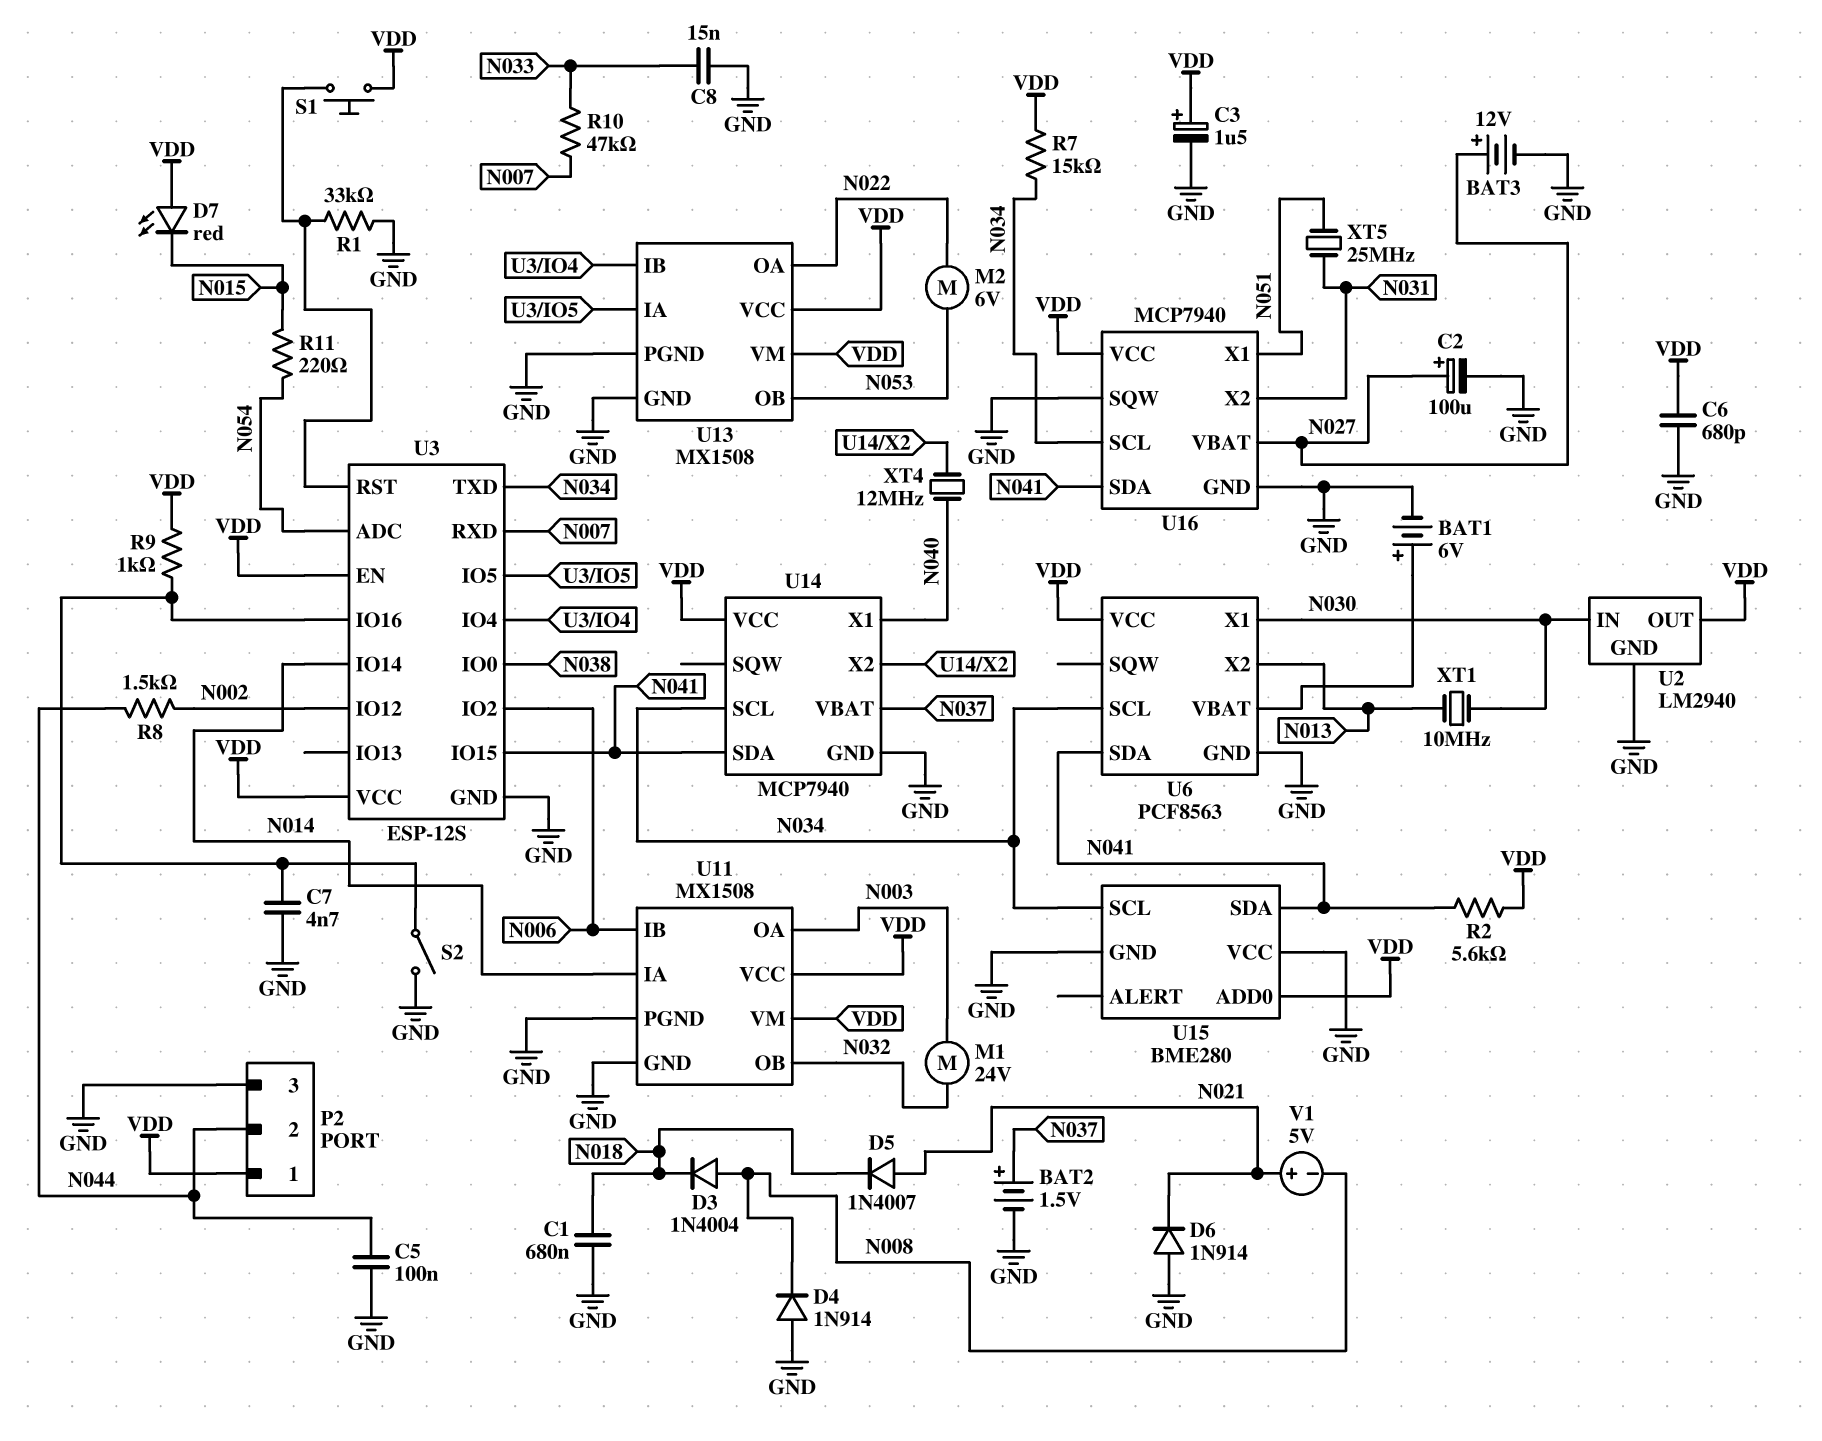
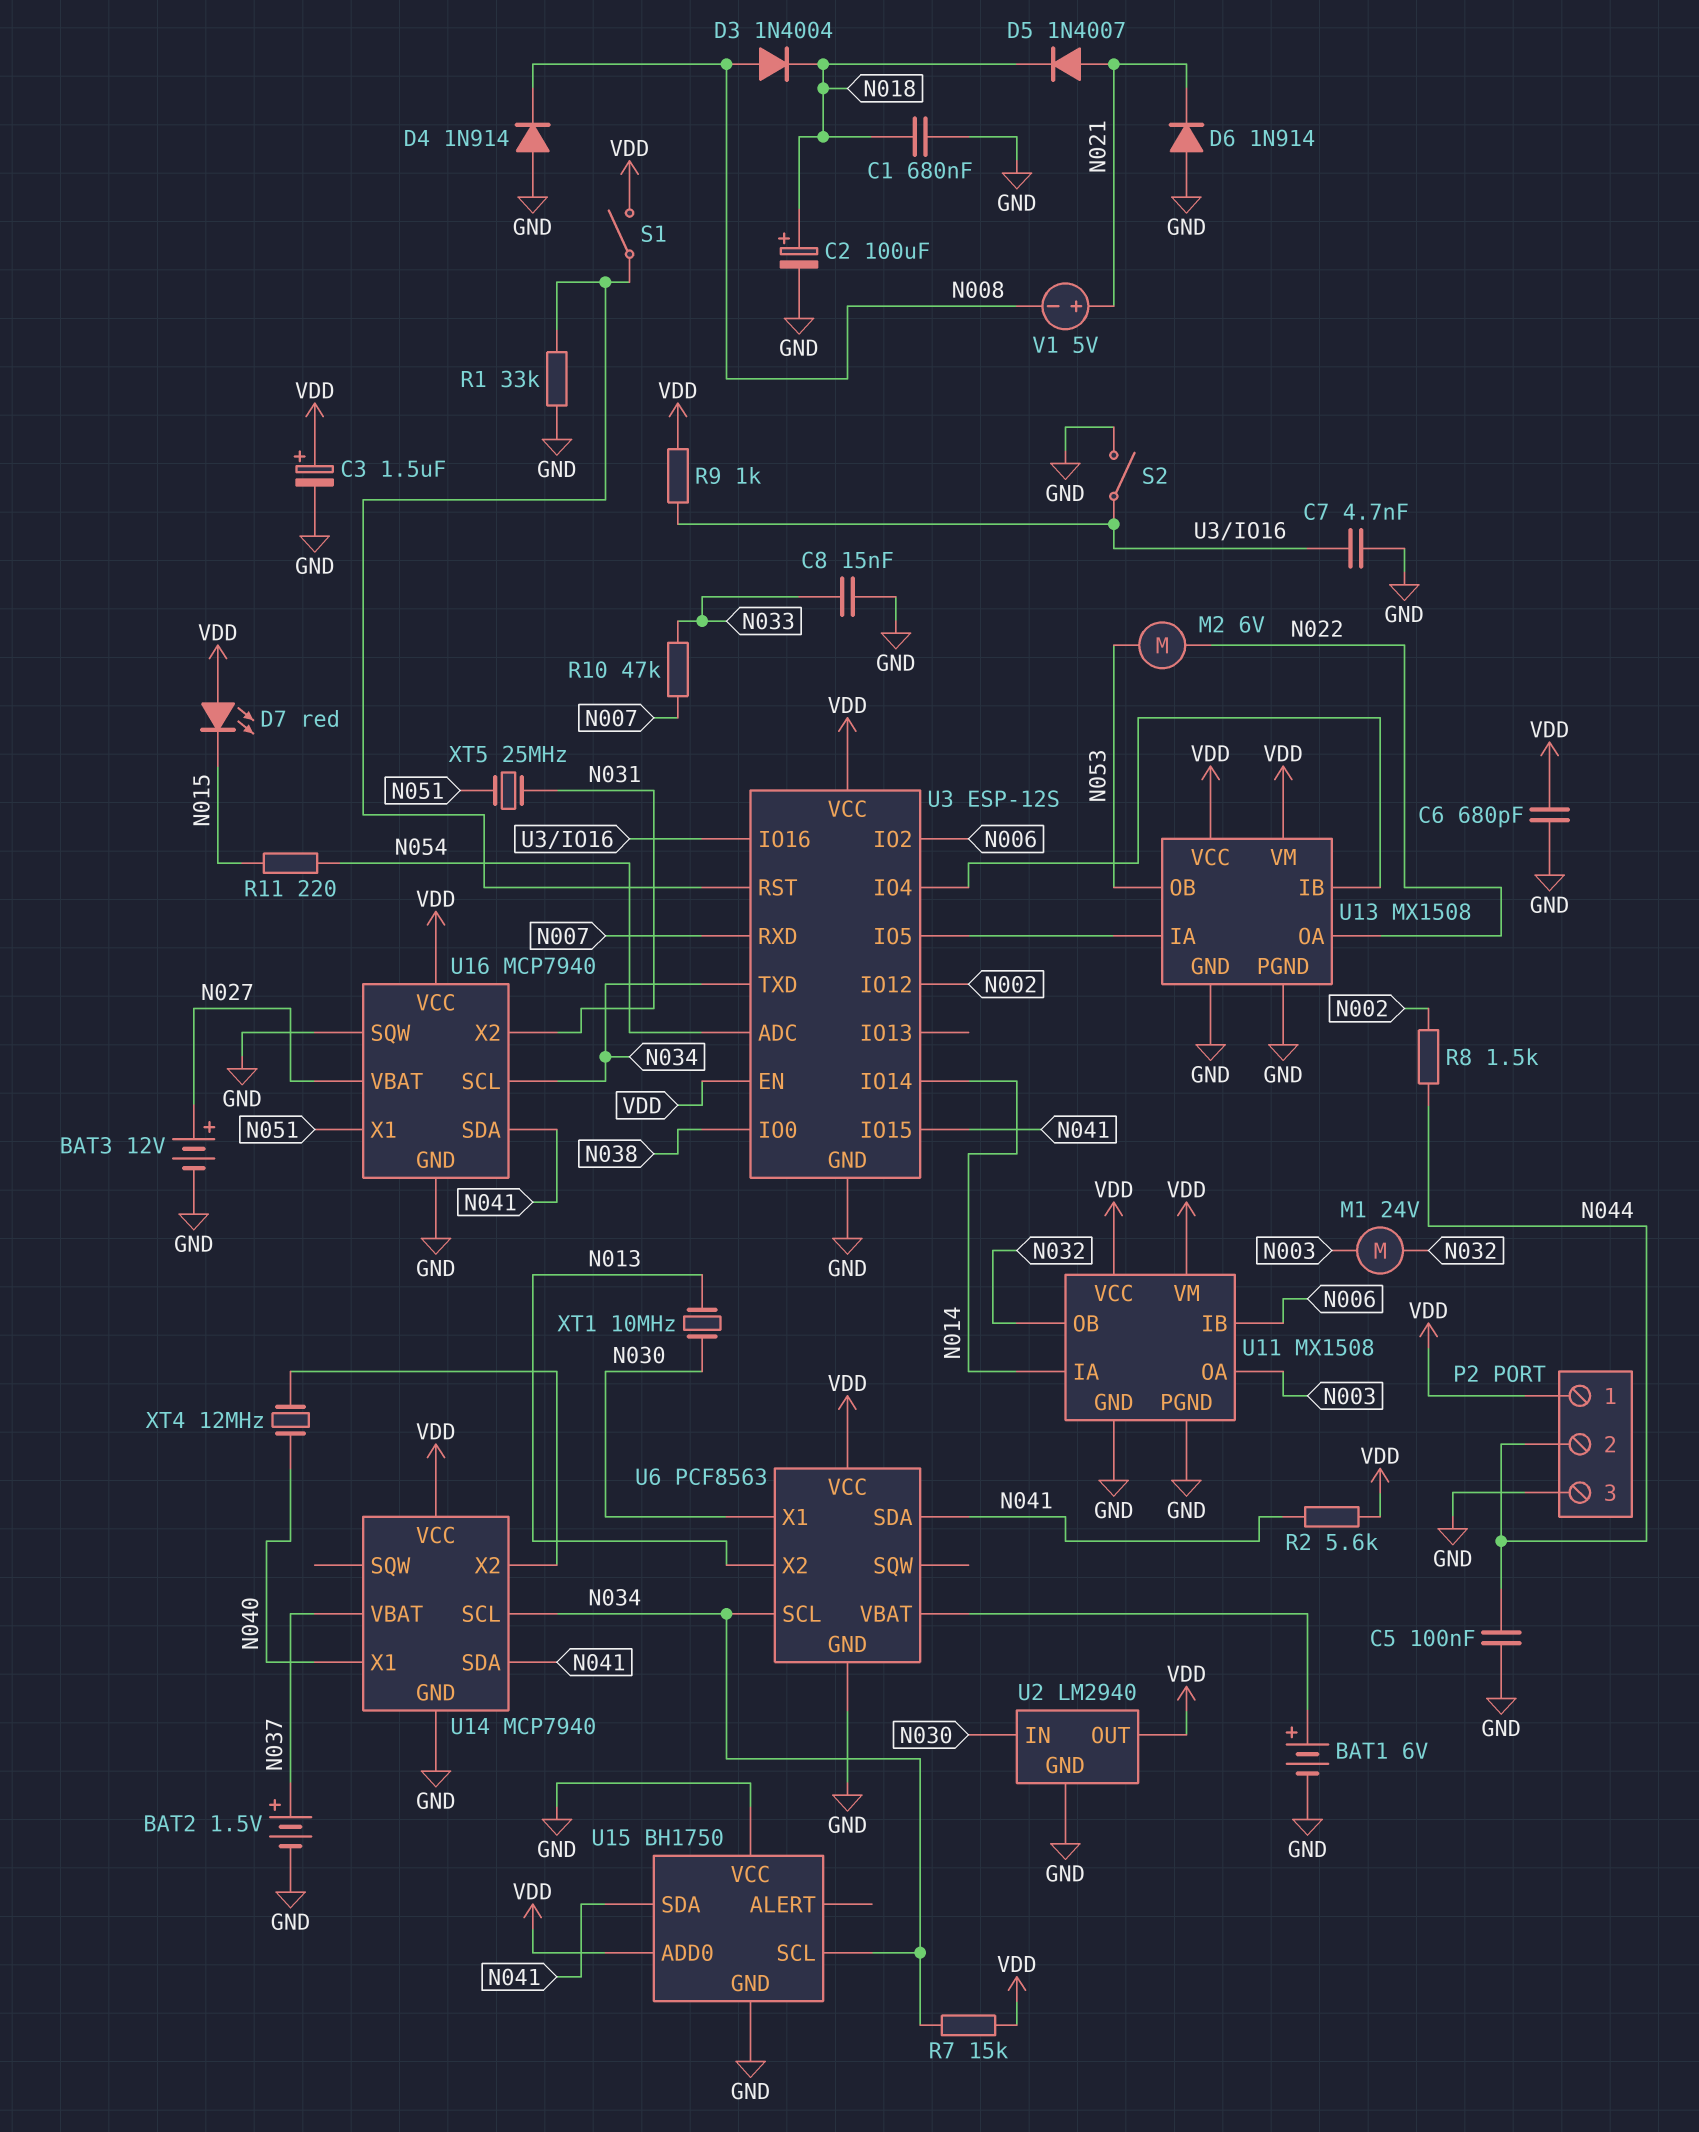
C2: 100uF (plus N027, minus GND) -> 100uF (plus N018, minus GND)
S1: button (U3/RST, VDD) -> switch (U3/RST, VDD)
U15: BME280 -> BH1750

